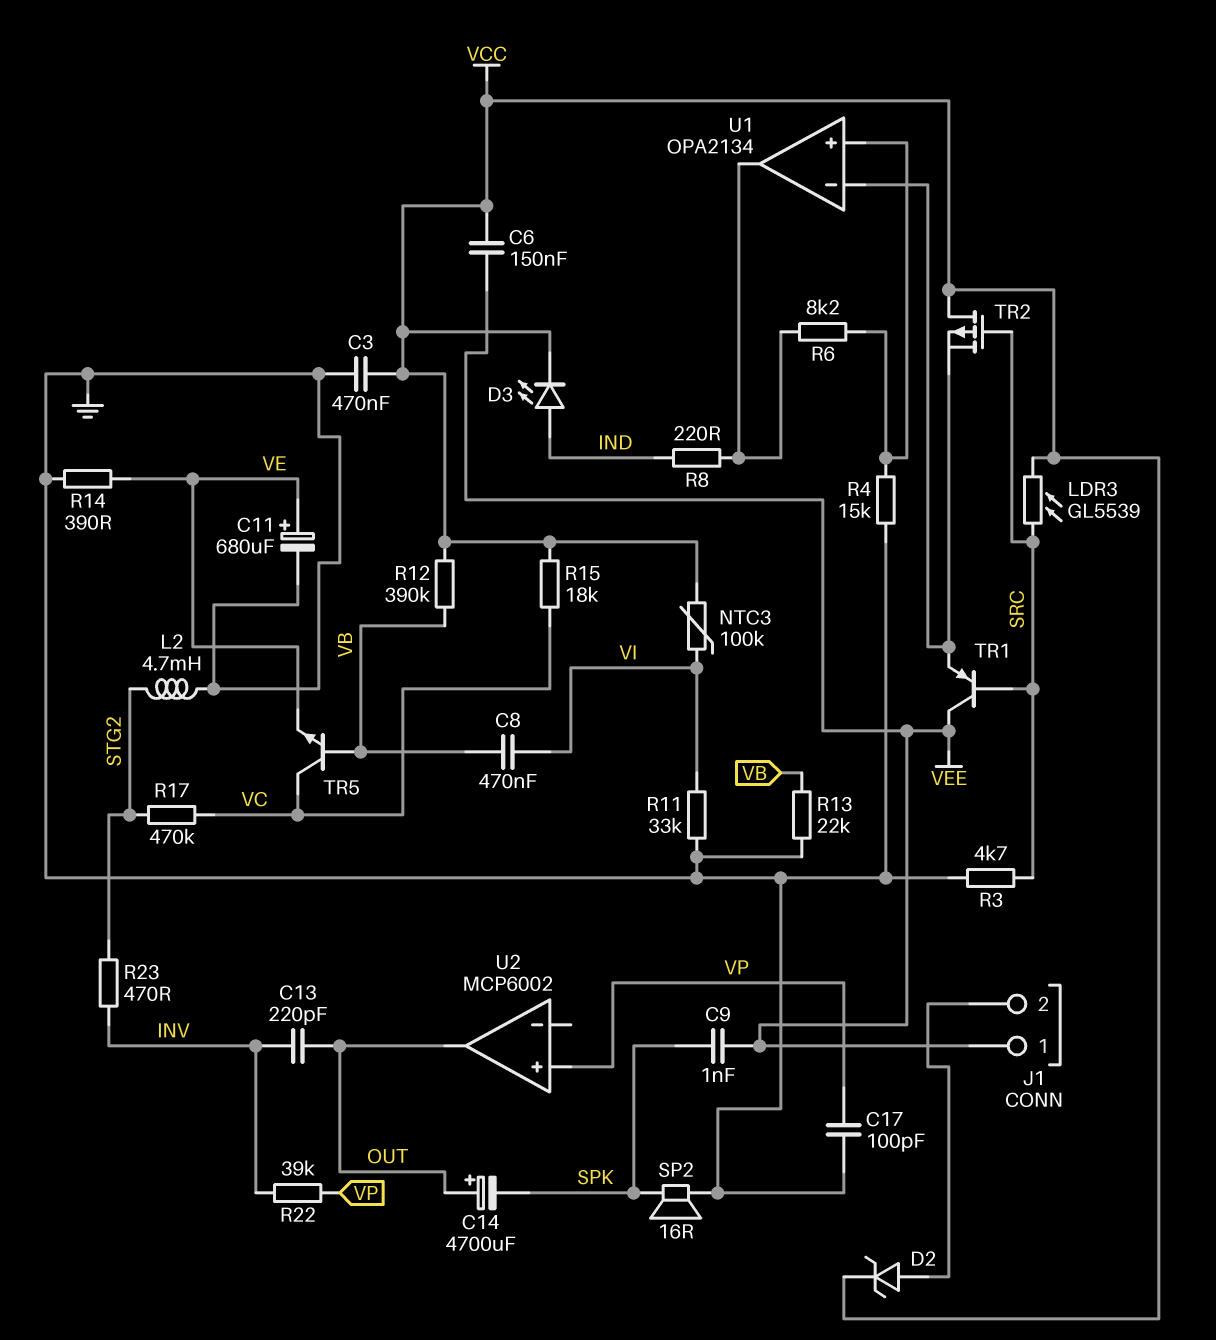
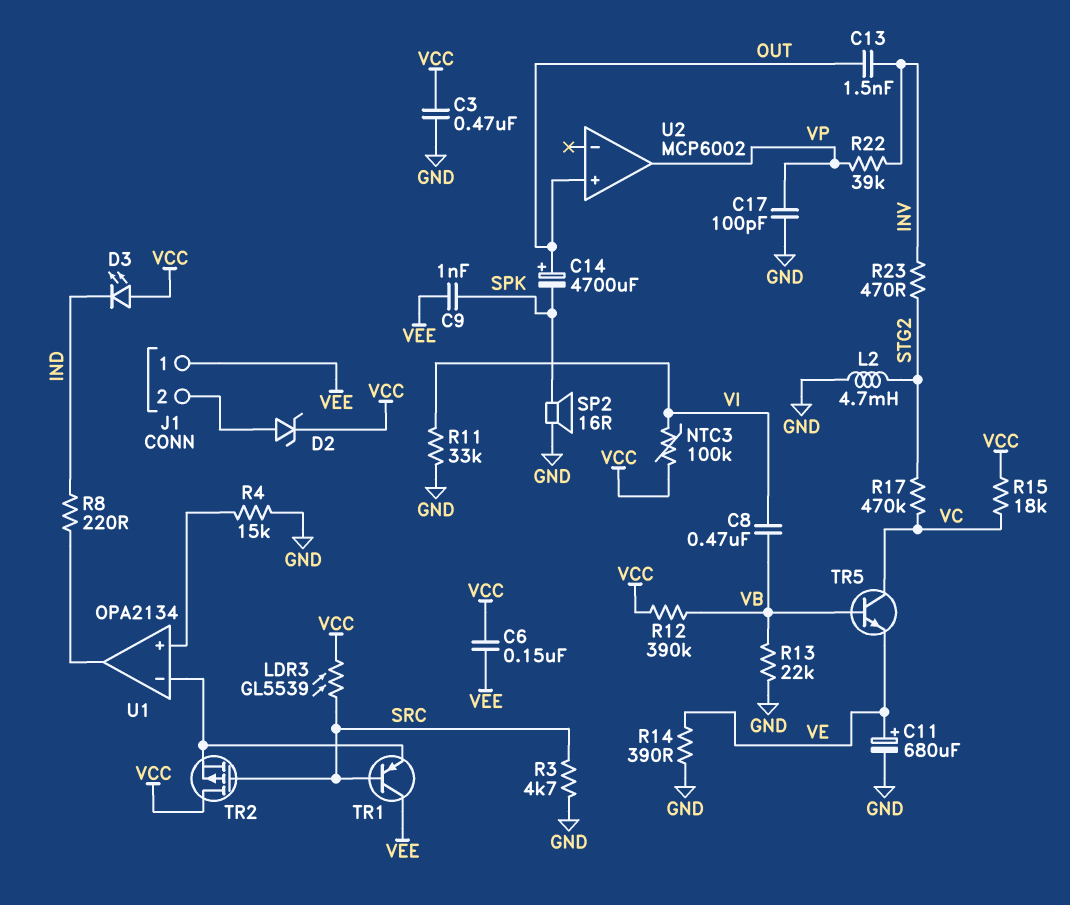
C13: 220pF (INV, OUT) -> 1.5nF (INV, OUT)
D3: LED (A IND, K VCC) -> LED (A VCC, K IND)
R6: 8.2k (U1/in+, U1/out) -> none
U2 pin in+: VP -> OUT
U2 pin out: OUT -> VP

